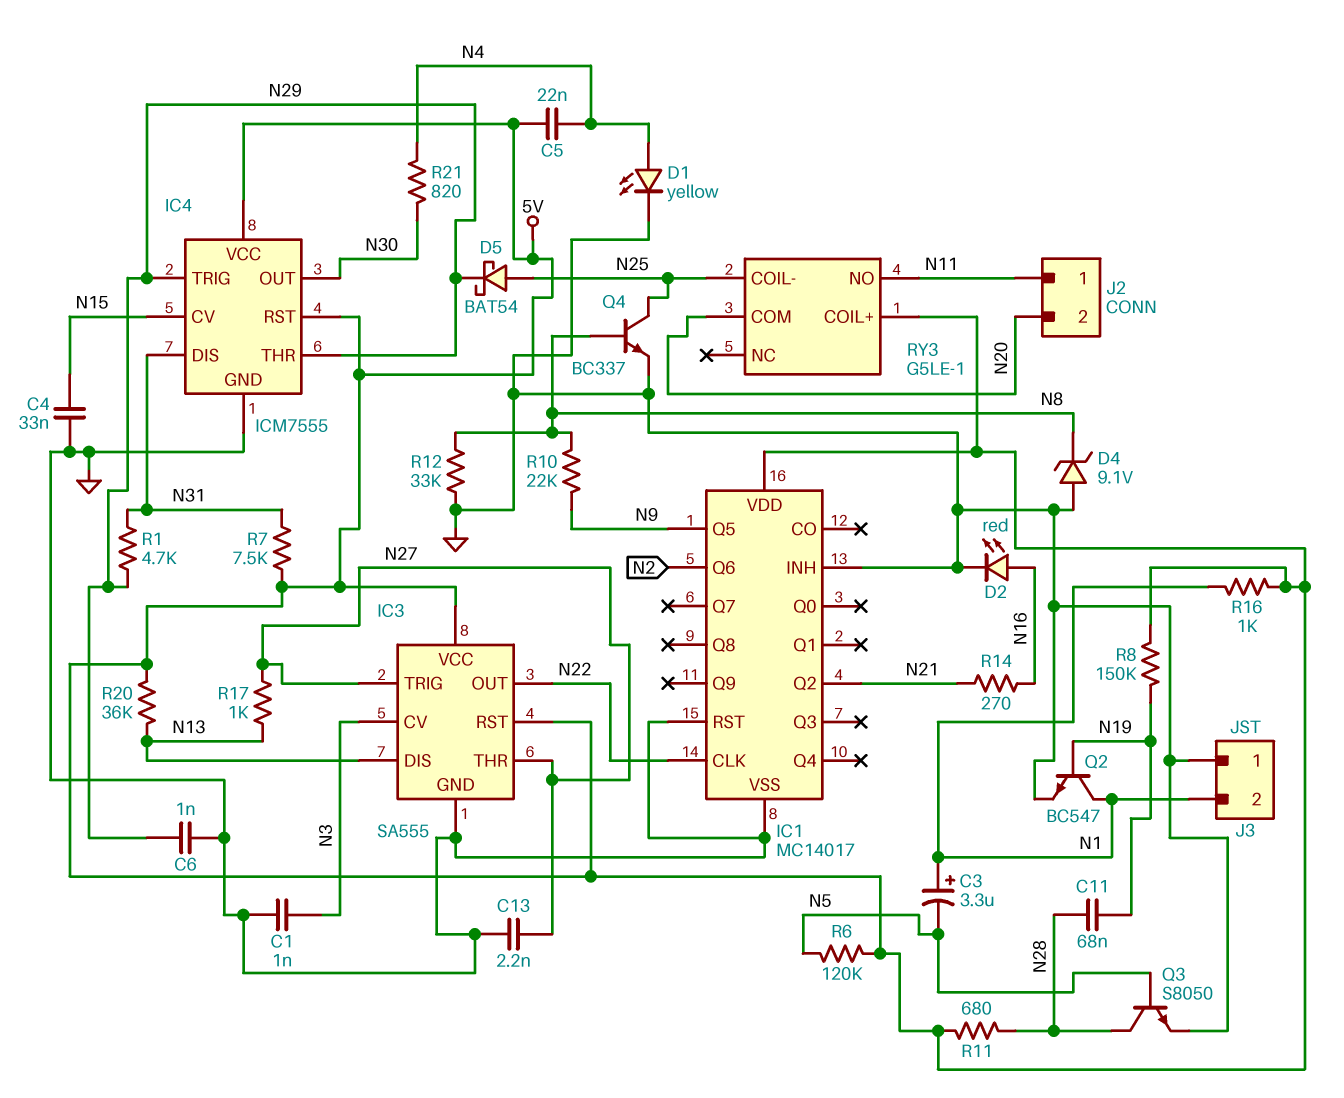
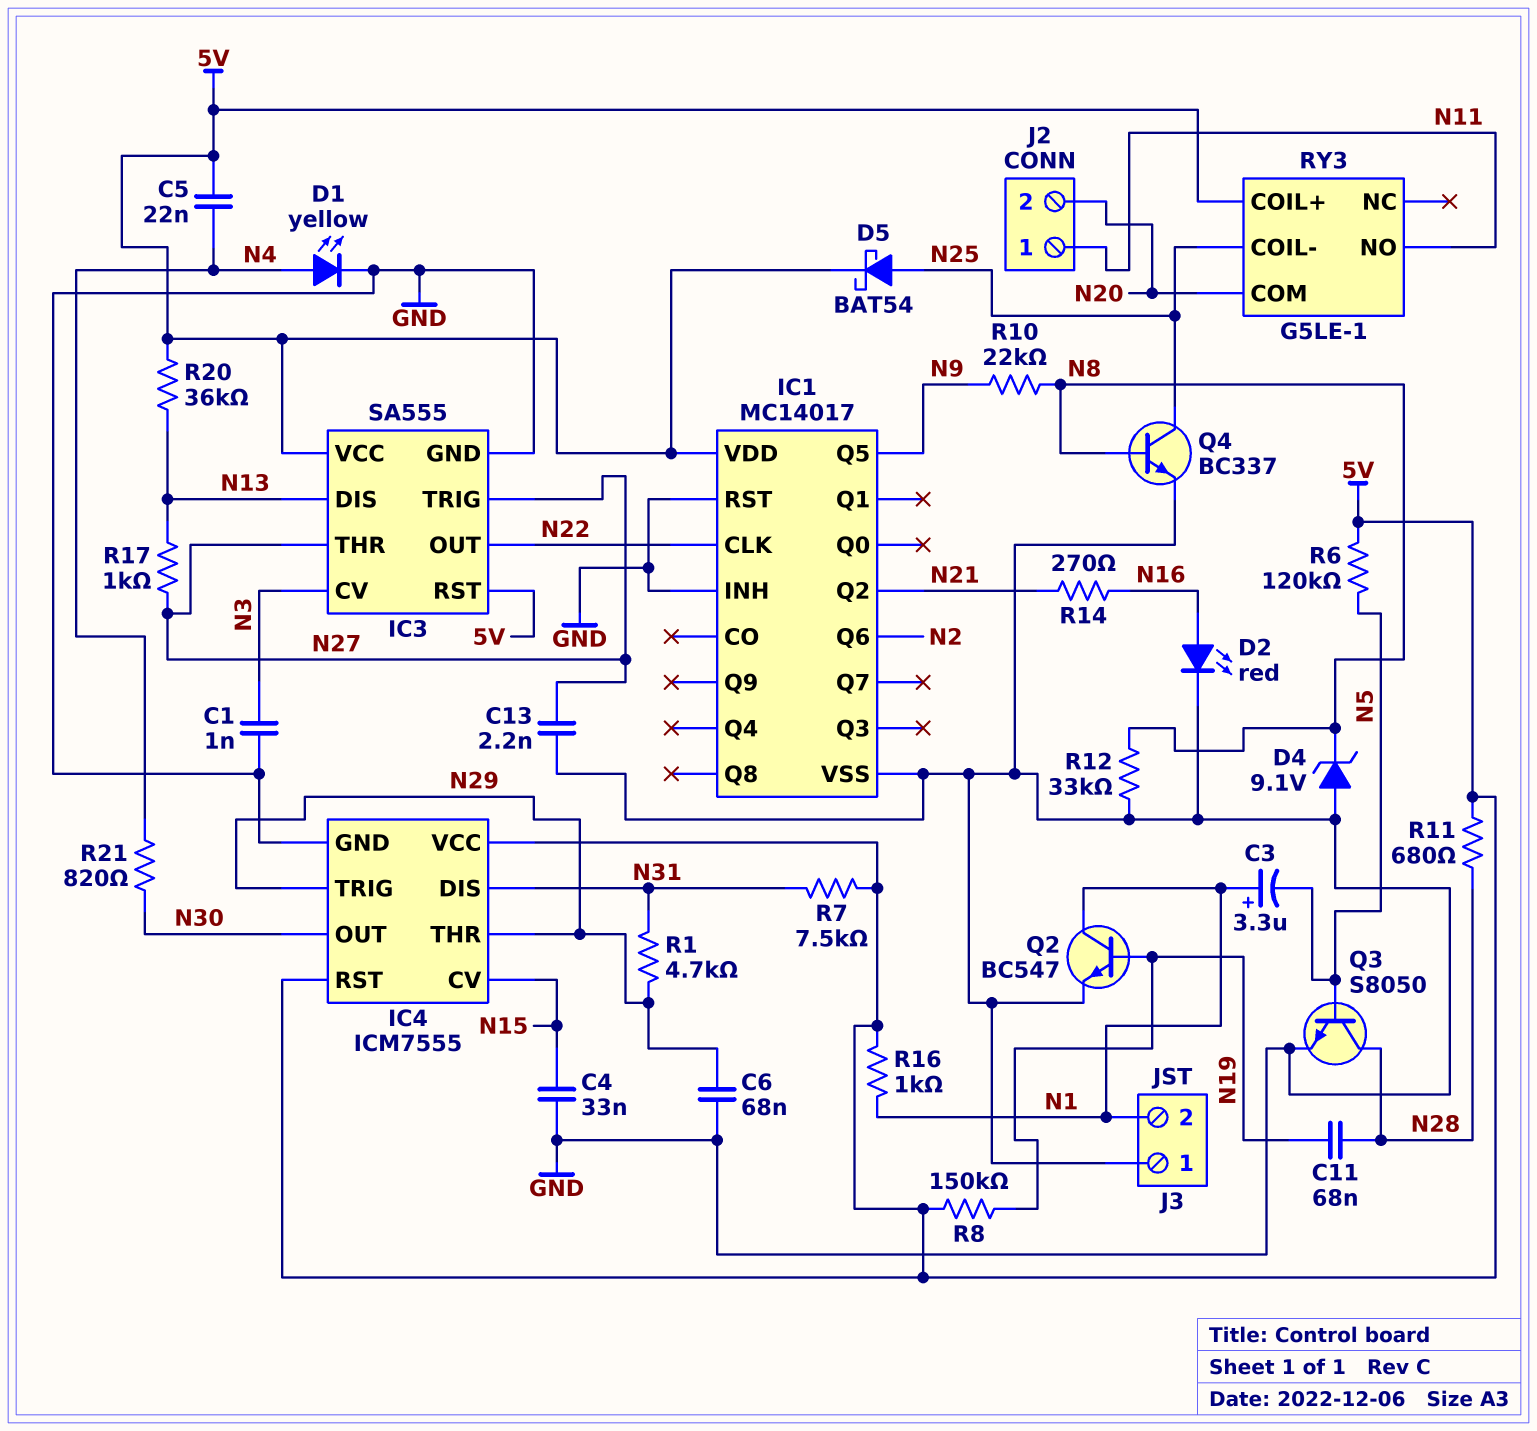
C6: 1nF (GND, N29) -> 68nF (GND, N29)
D5: schottky BAT54 (A N25, K N29) -> schottky BAT54 (A N25, K 5V)

